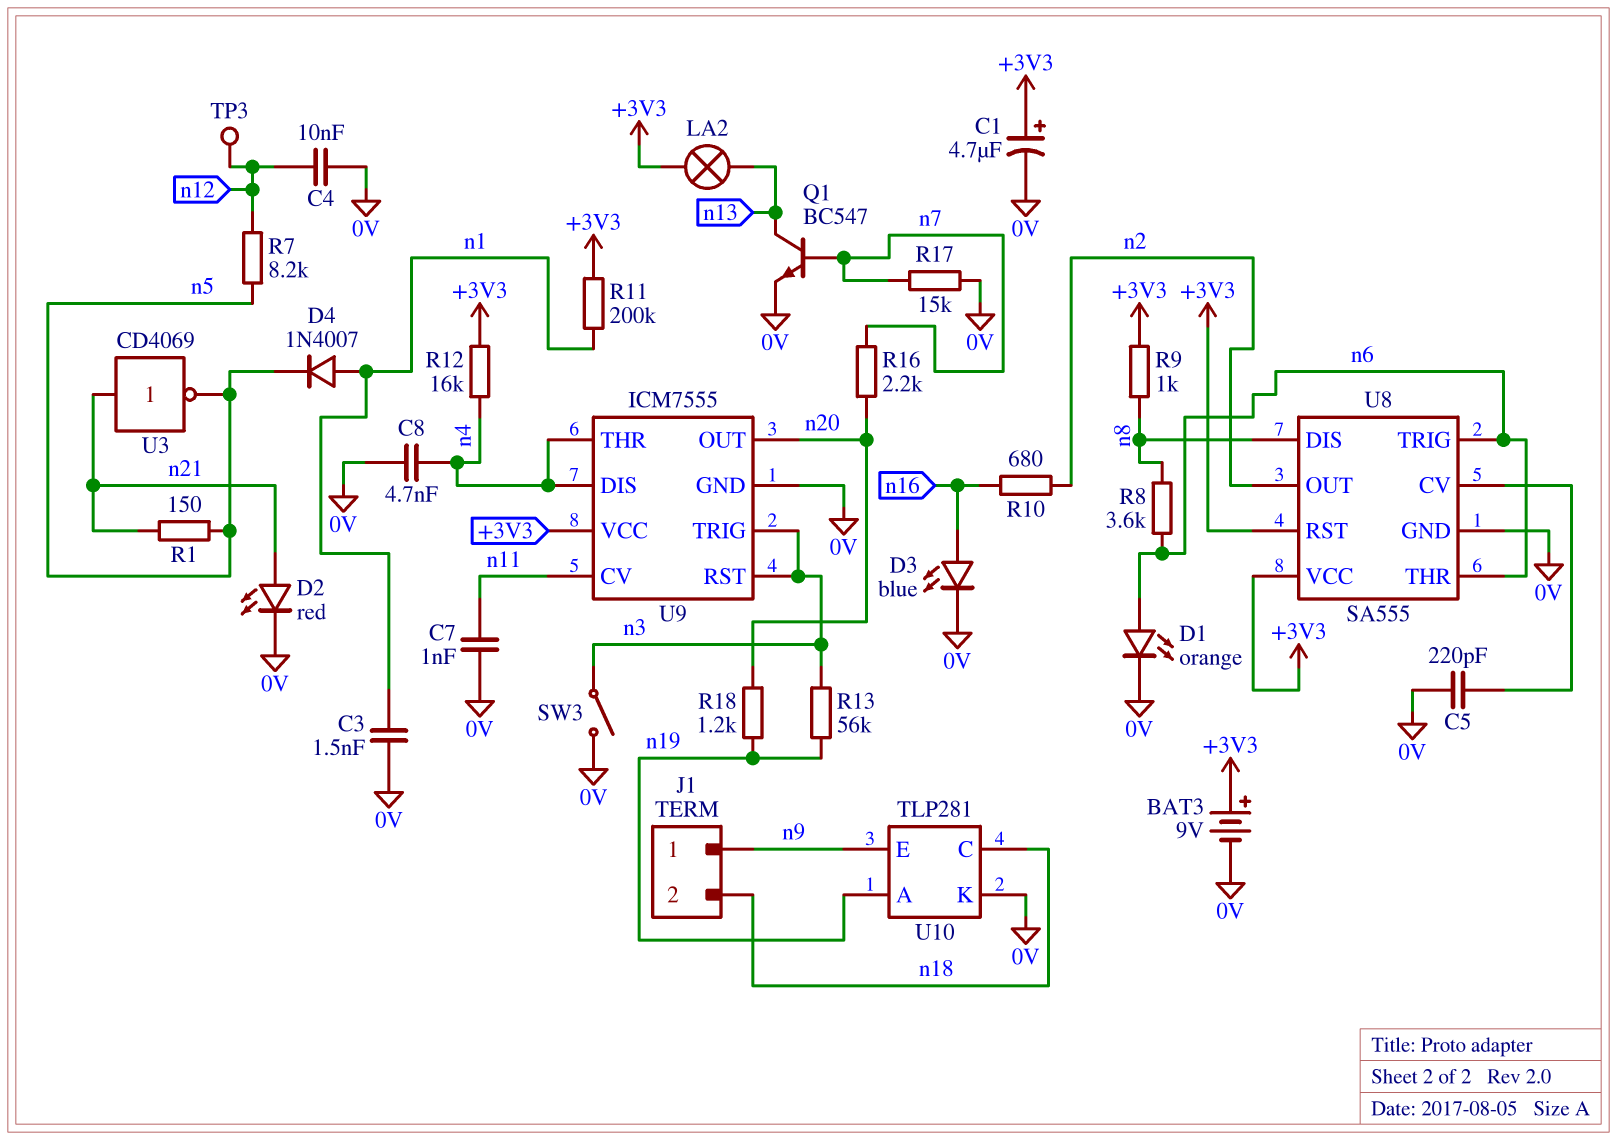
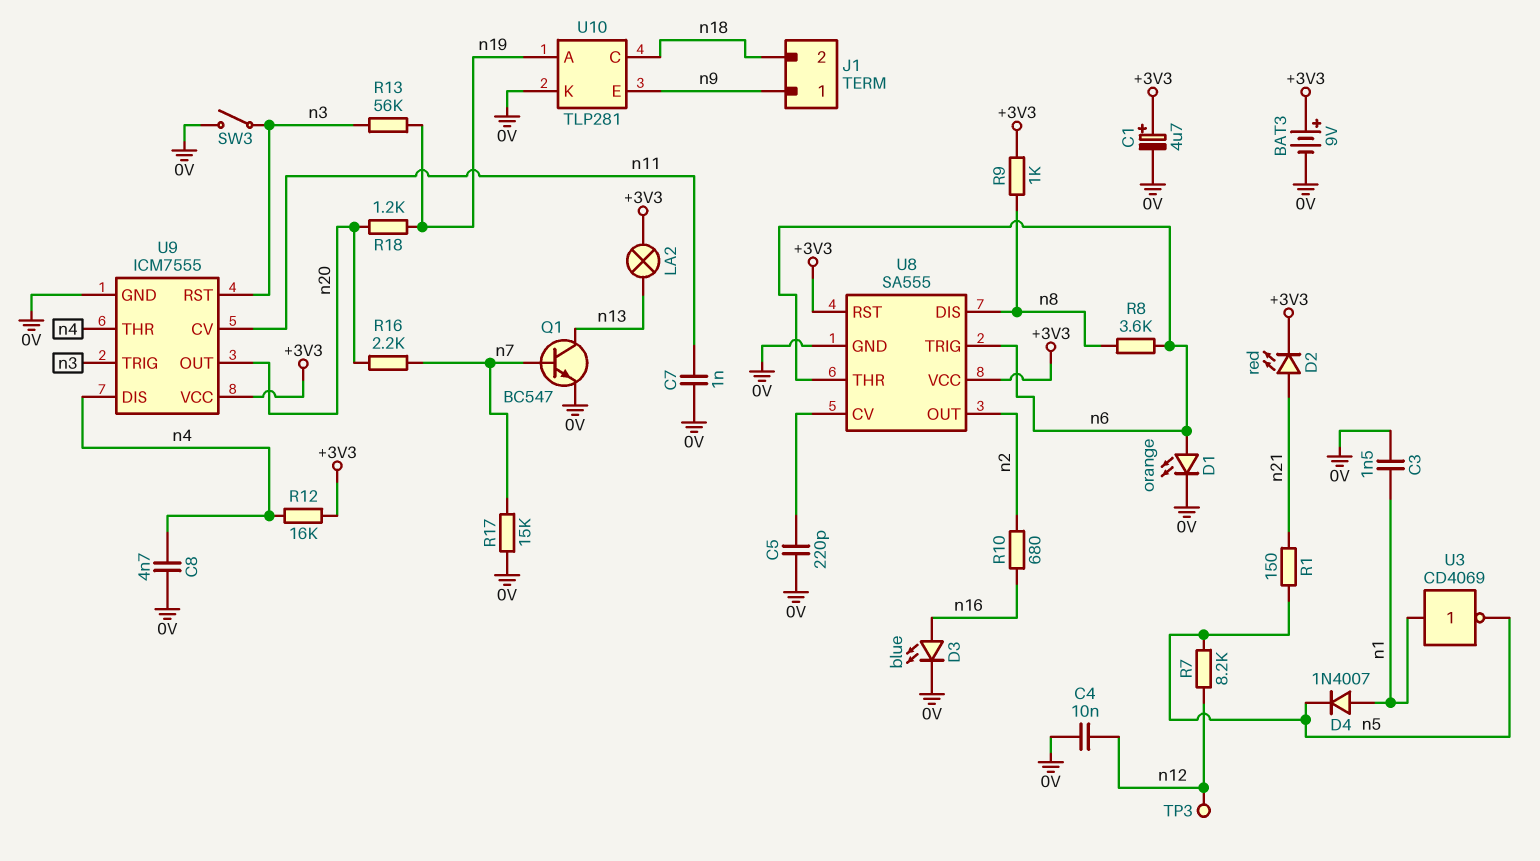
D2: LED red (A n21, K 0V) -> LED red (A n21, K +3V3)
R11: 200k (+3V3, n1) -> none
U3: NOT CD4069 (in n21, out n5) -> NOT CD4069 (in n1, out n5)

